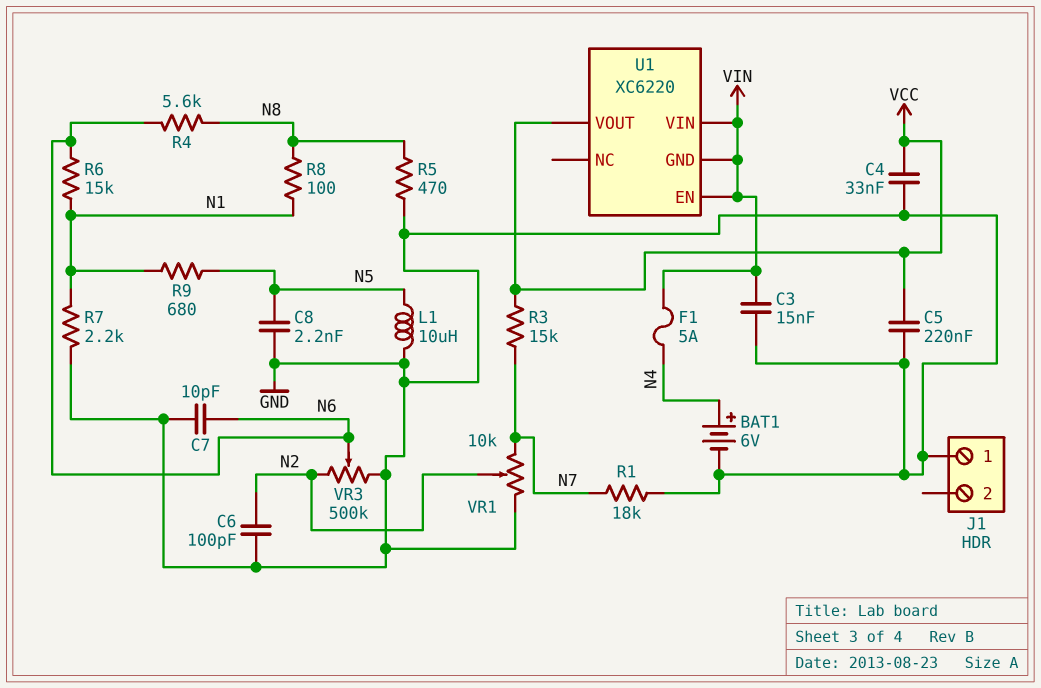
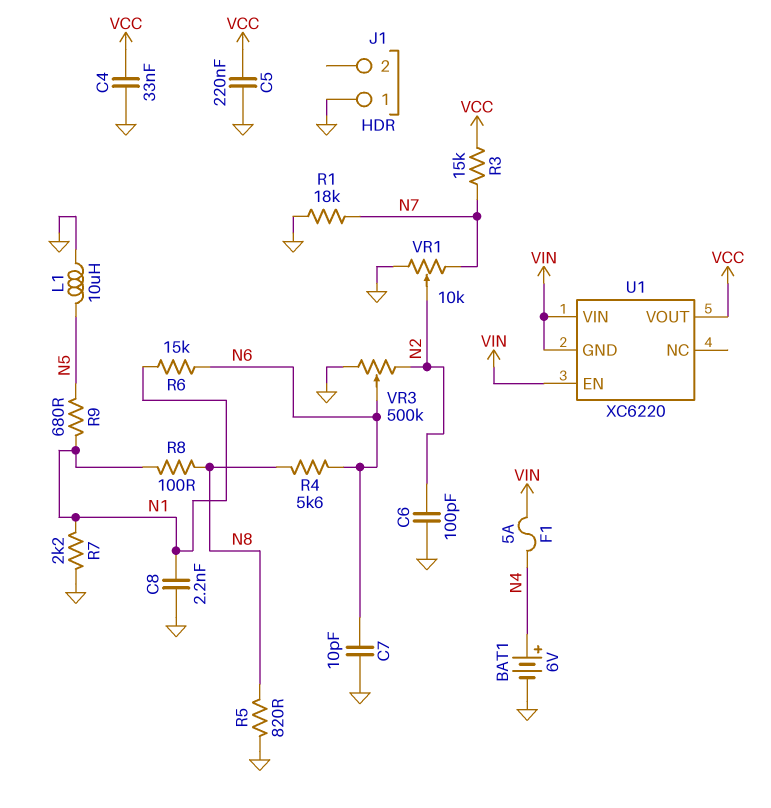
C3: 15nF (GND, VIN) -> none
C8: 2.2nF (GND, N5) -> 2.2nF (GND, N1)
R5: 470 (GND, N8) -> 820 (GND, N8)

